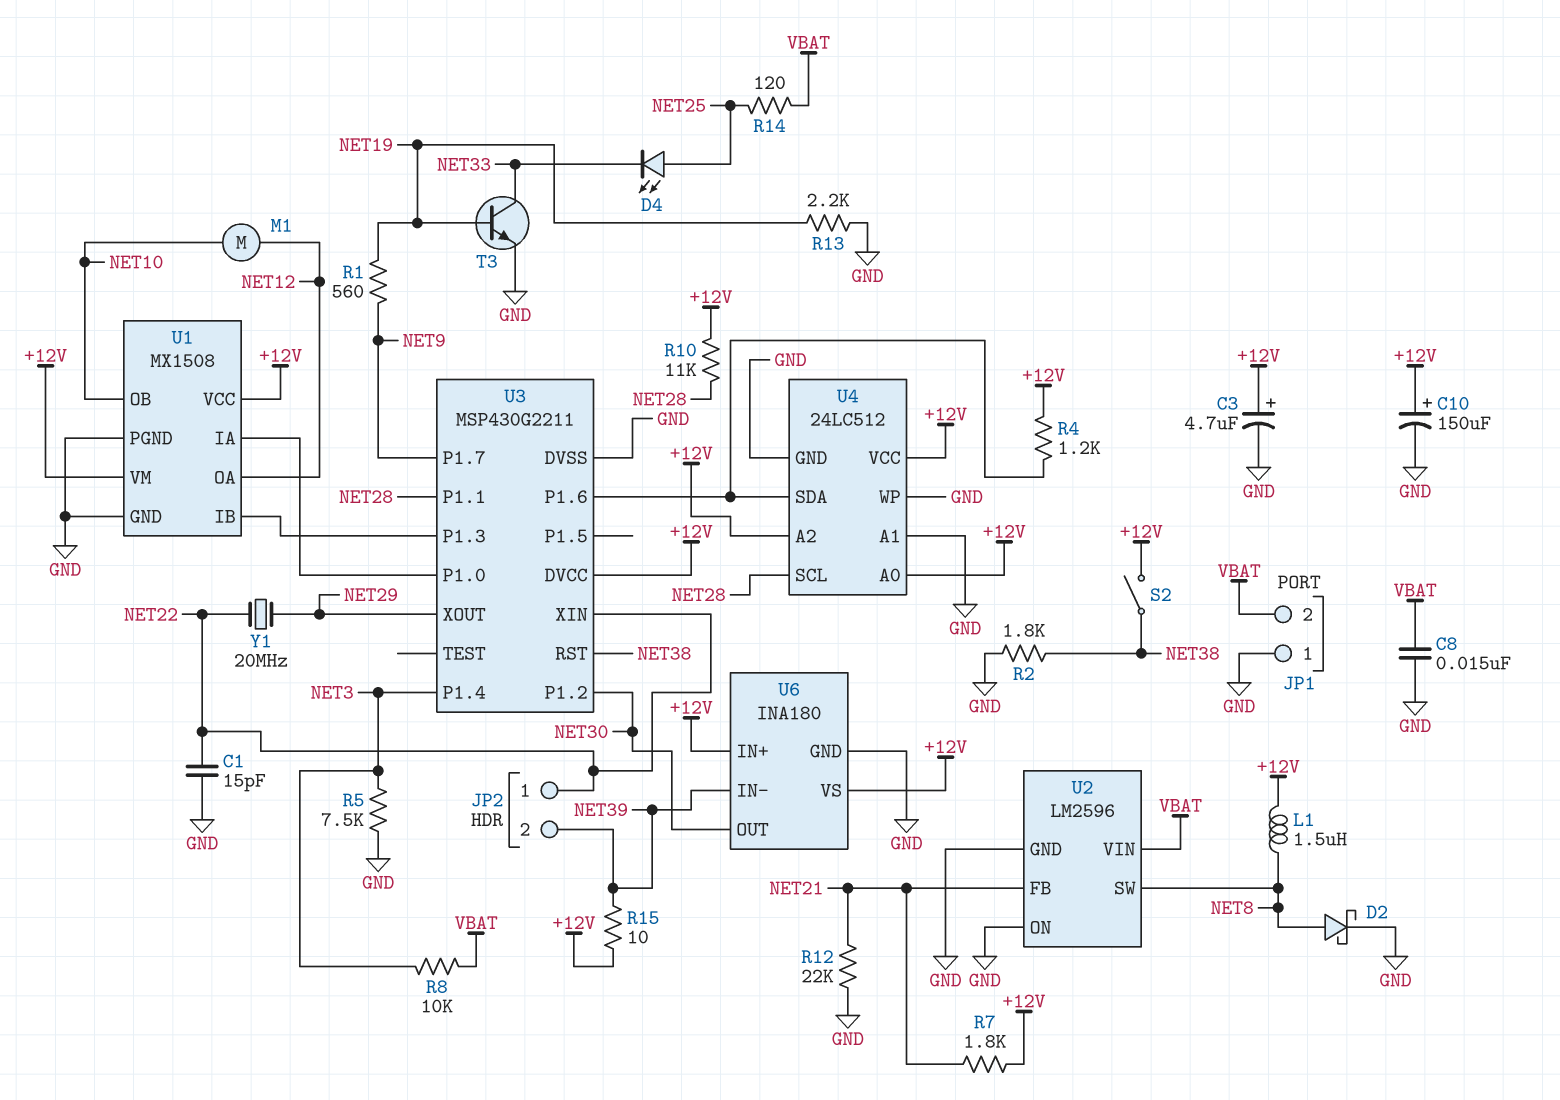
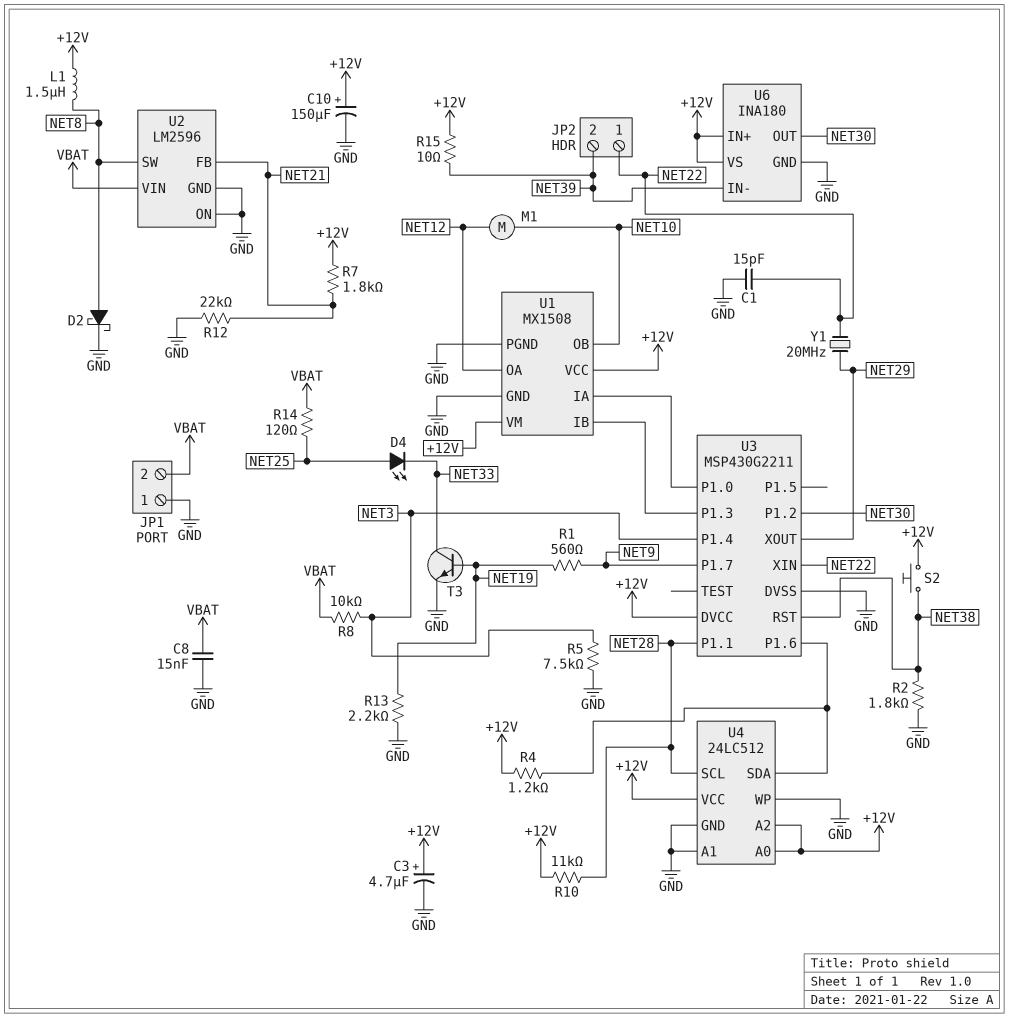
S2: switch (+12V, NET38) -> button (+12V, NET38)

